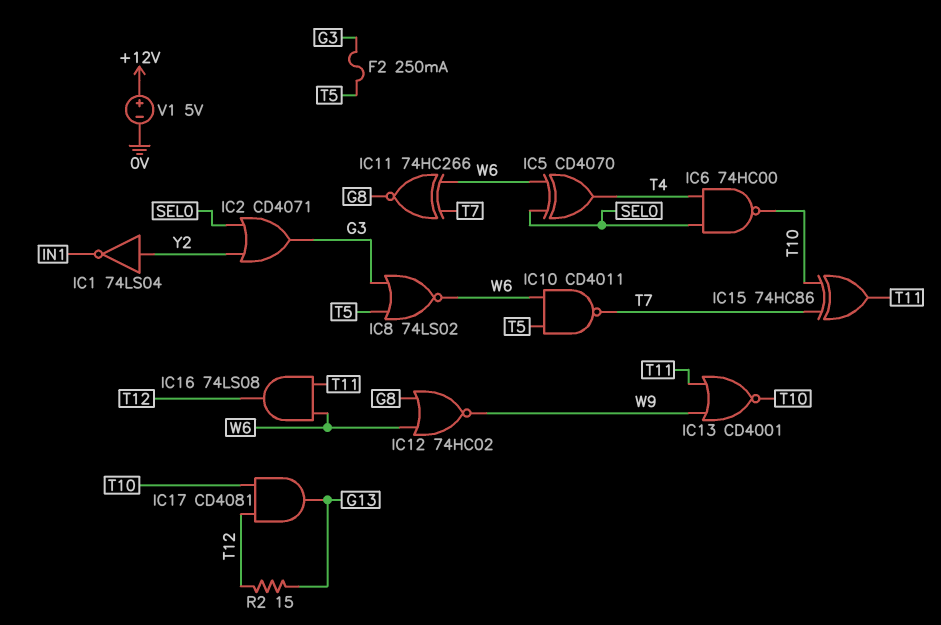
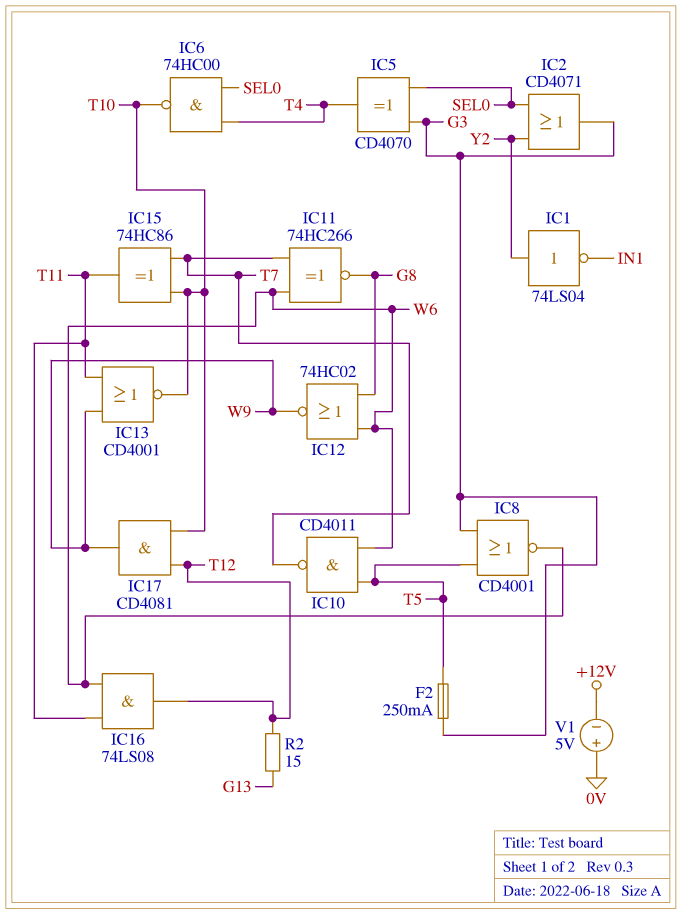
IC5: XOR CD4070 (in SEL0, in W6, out T4) -> XOR CD4070 (in G3, in SEL0, out T4)
IC8: NOR 74LS02 (in G3, in T5, out W6) -> NOR CD4001 (in G3, in T5, out W6)
IC17: AND CD4081 (in T10, in T12, out G13) -> AND CD4081 (in T10, in T12, out W9)
V1: 5V (plus +12V, minus 0V) -> 5V (plus 0V, minus +12V)

